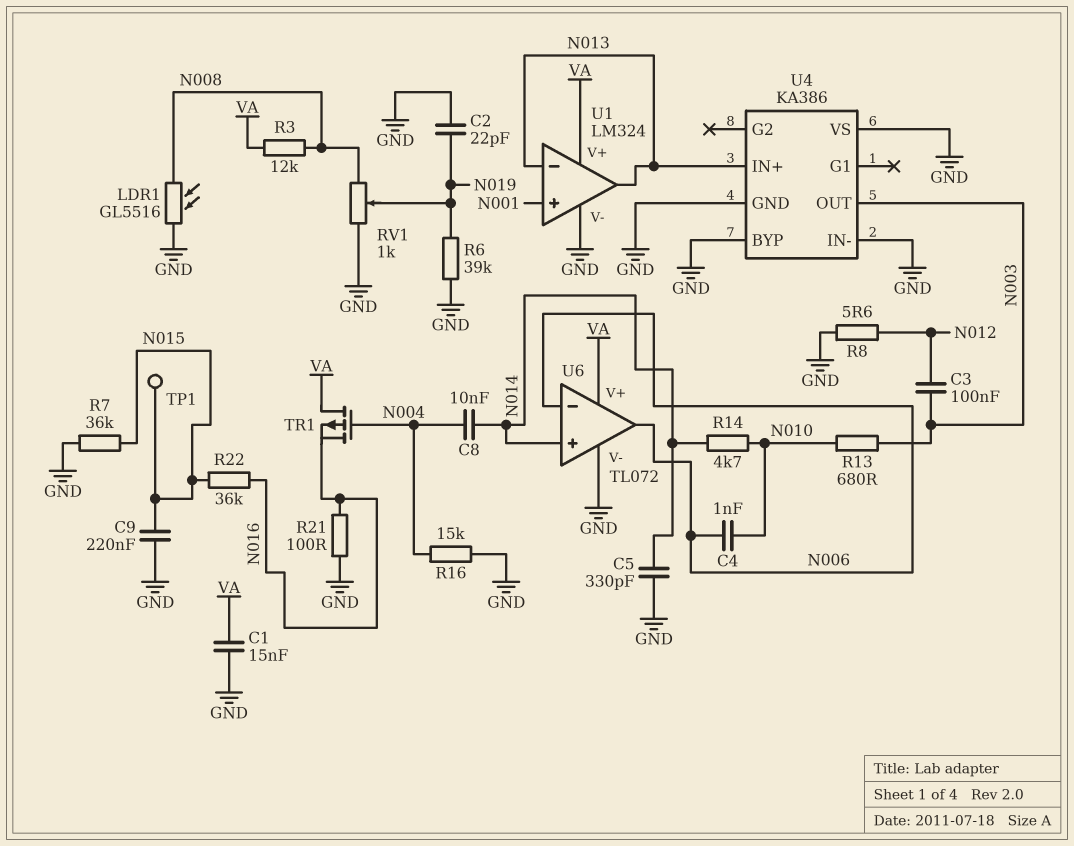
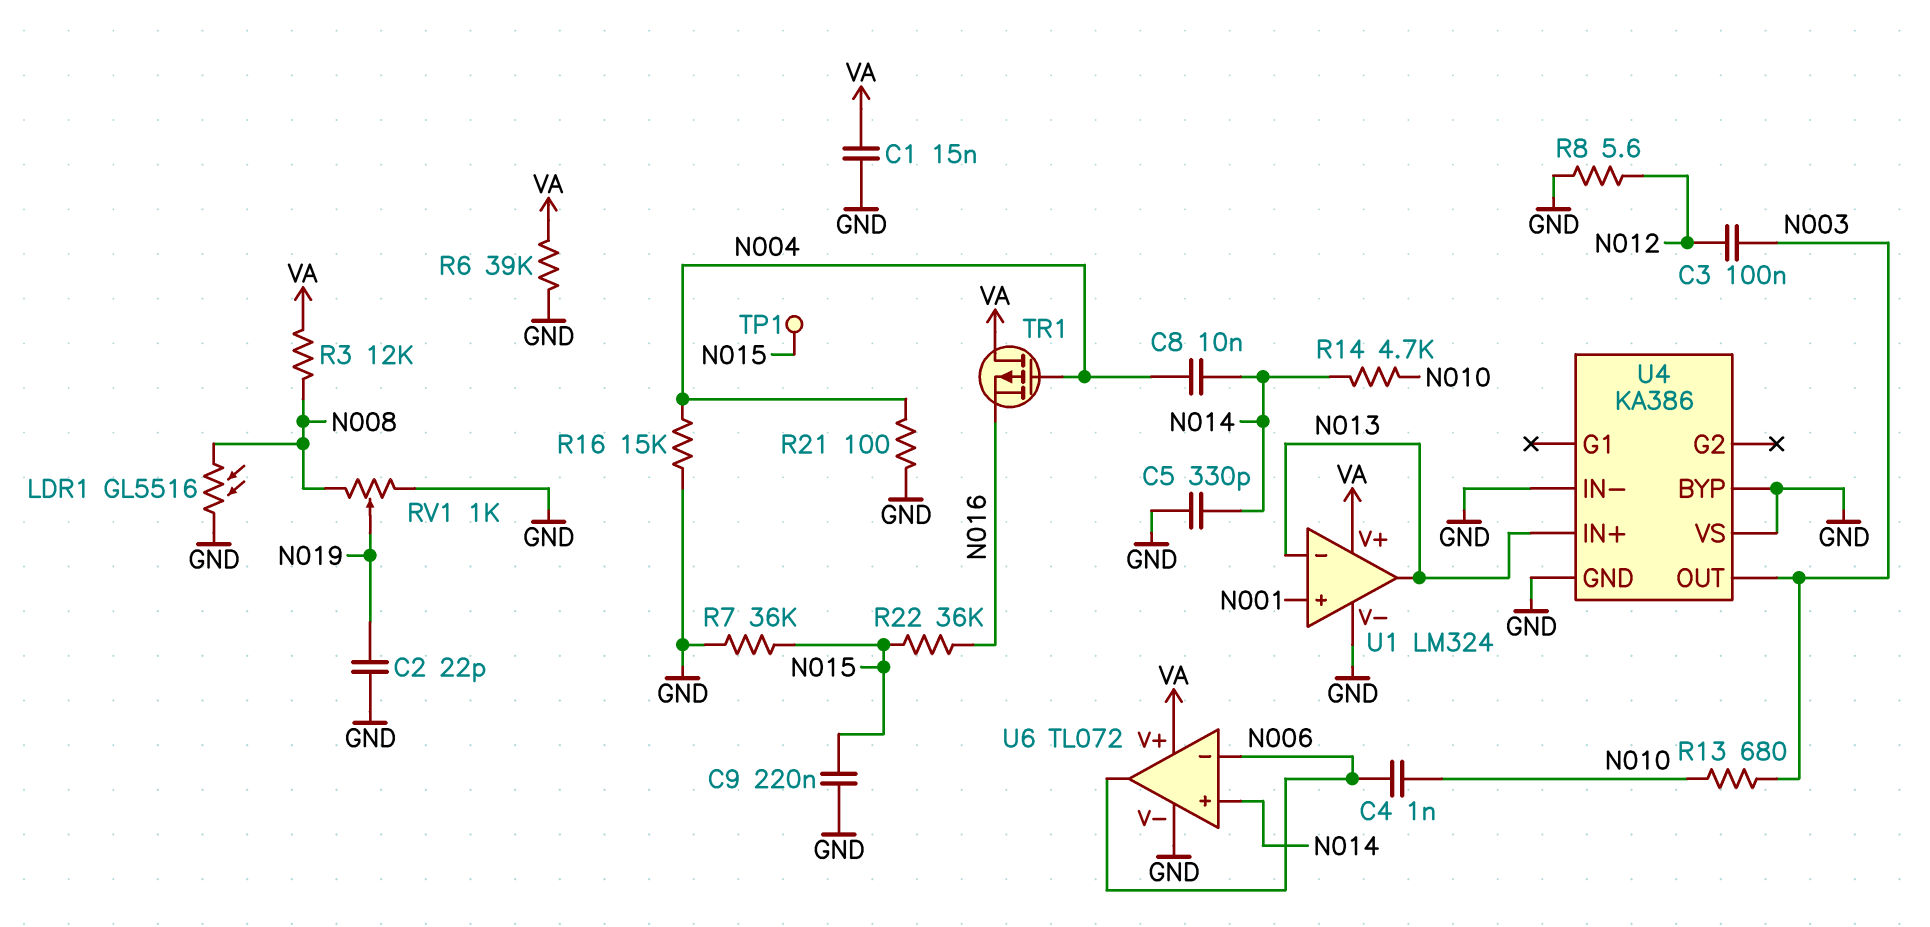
R6: 39k (GND, N019) -> 39k (GND, VA)
R21: 100 (GND, N016) -> 100 (GND, N004)

